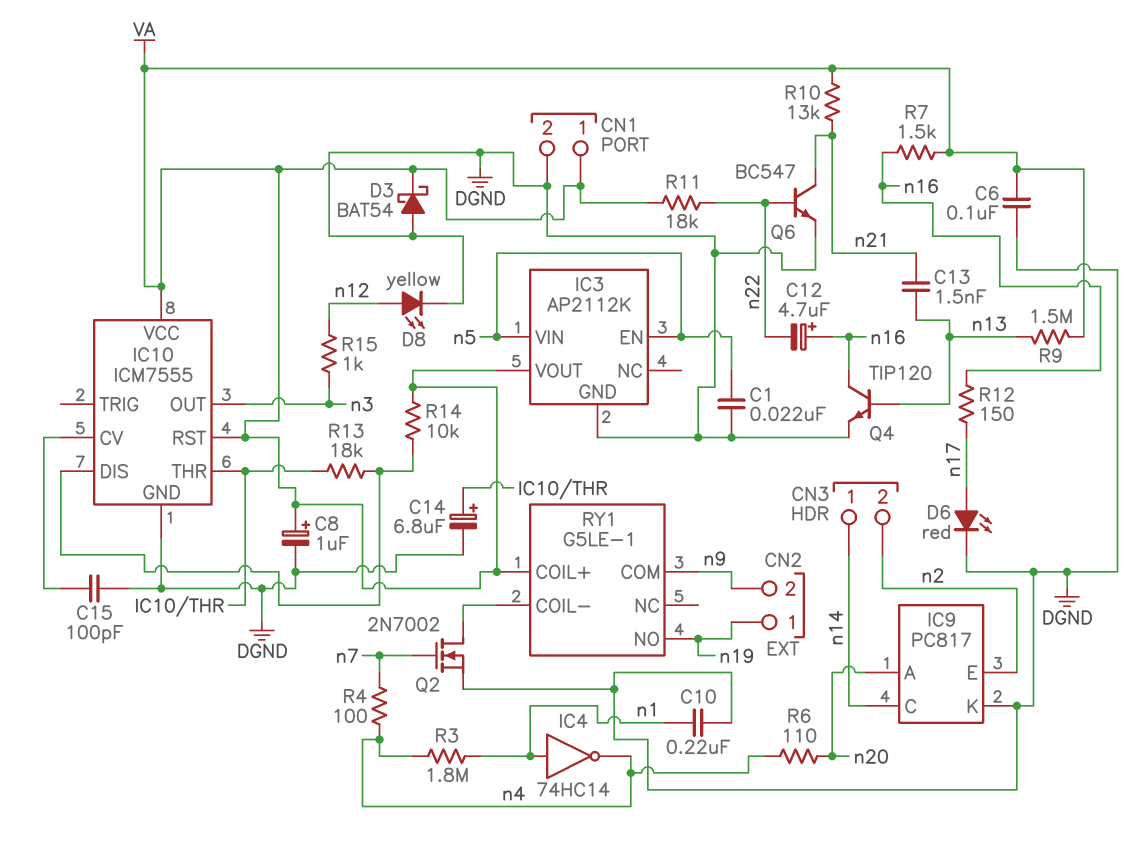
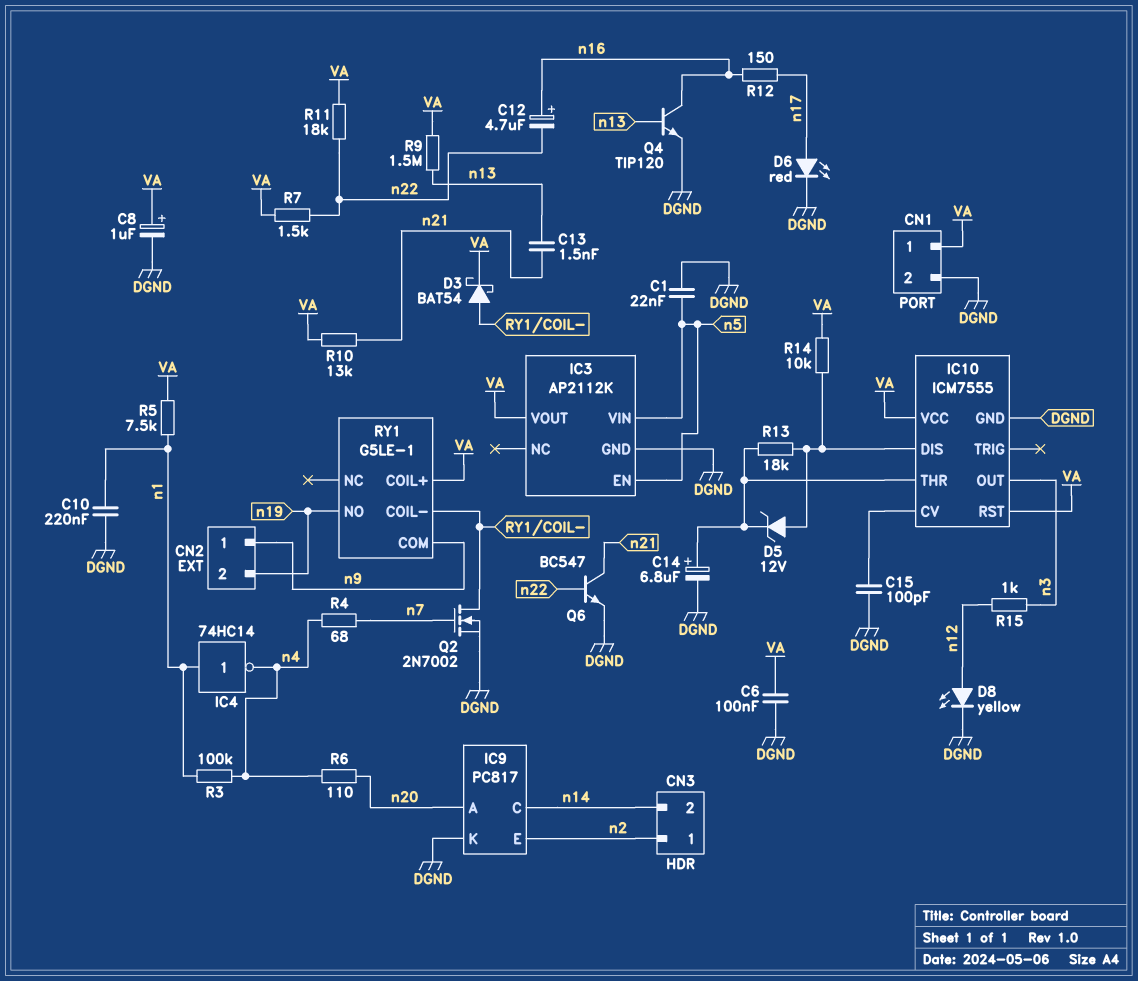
CN2 pin 1: n19 -> n9
CN2 pin 2: n9 -> n19
CN3 pin 1: n14 -> n2
CN3 pin 2: n2 -> n14
D3: schottky BAT54 (A DGND, K VA) -> schottky BAT54 (A RY1/COIL-, K VA)
D5: none -> zener 12V (A IC10/DIS, K IC10/THR)
R3: 1.8M (n1, n4) -> 100k (n1, n4)
R4: 100 (n4, n7) -> 68 (n4, n7)
R5: none -> 7.5k (VA, n1)
R7: 1.5k (VA, n16) -> 1.5k (VA, n22)

